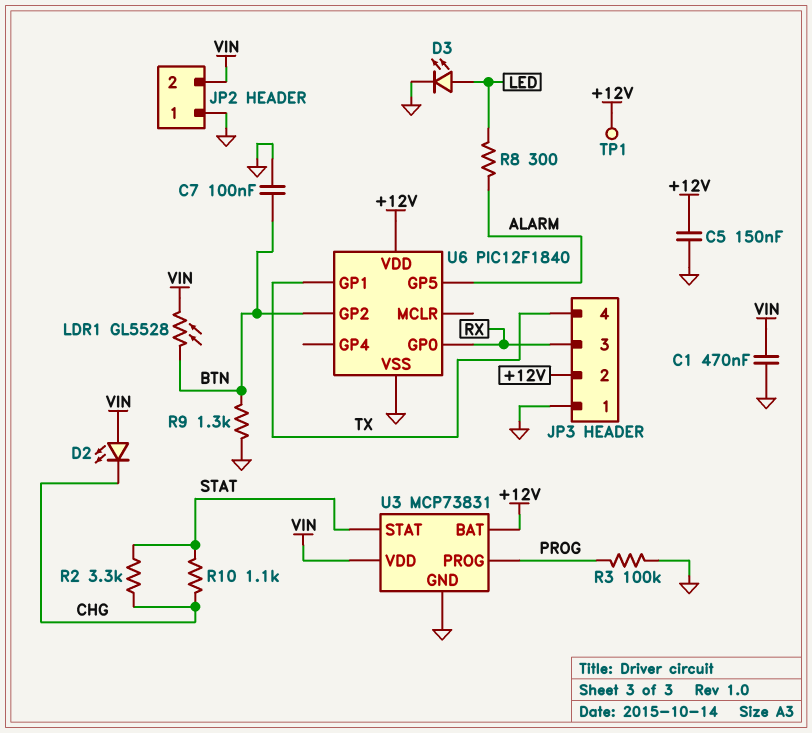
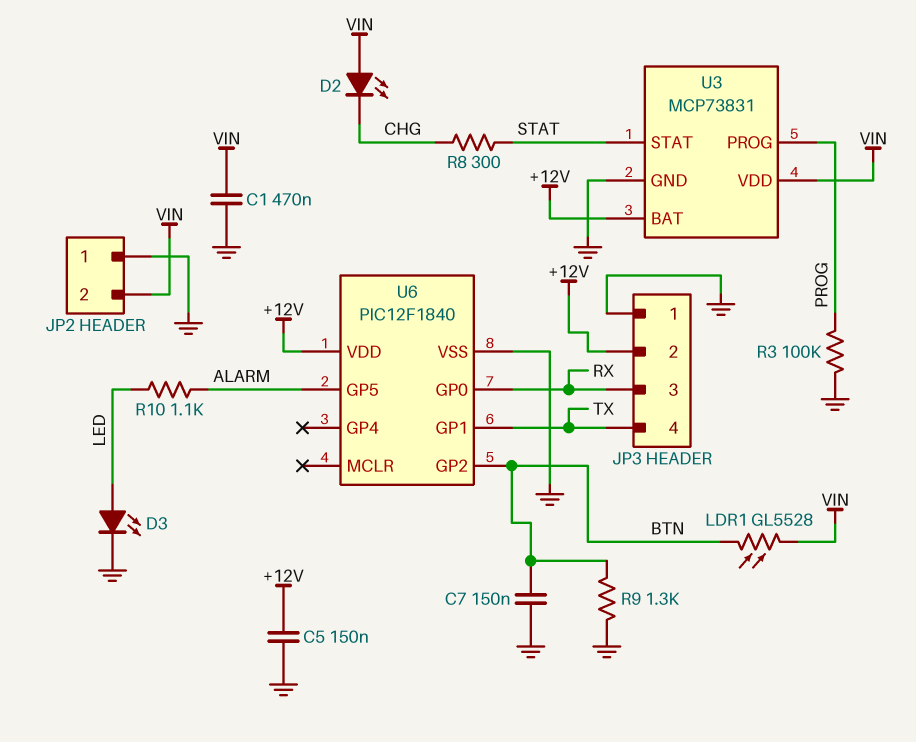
C7: 100nF (BTN, GND) -> 150nF (BTN, GND)
R2: 3.3k (CHG, STAT) -> none
R8: 300 (ALARM, LED) -> 300 (CHG, STAT)
R10: 1.1k (CHG, STAT) -> 1.1k (ALARM, LED)
TP1: test point (+12V) -> none

